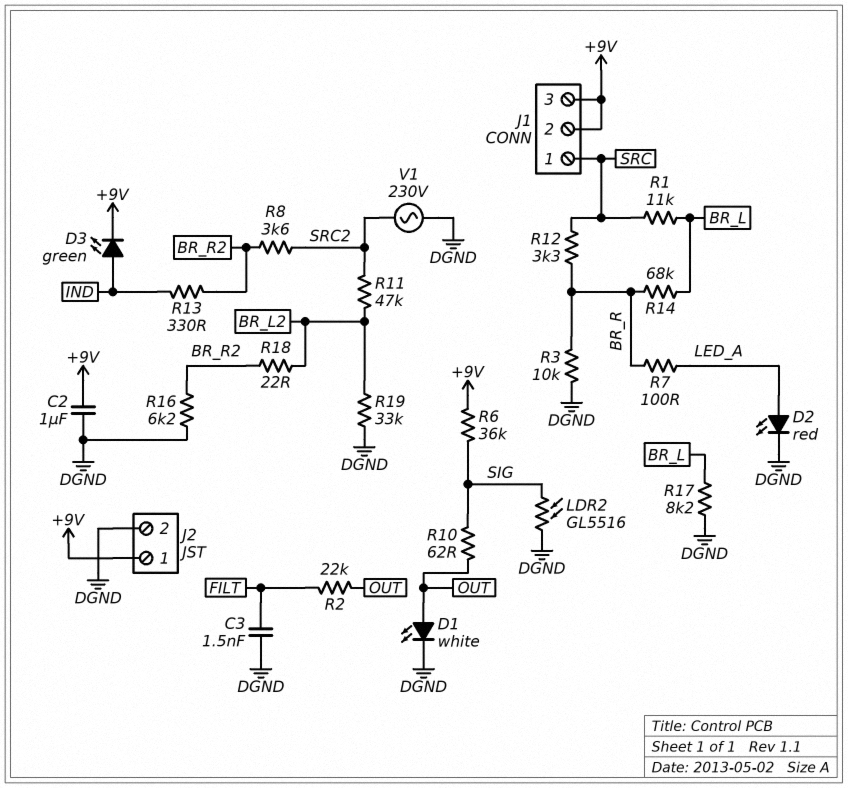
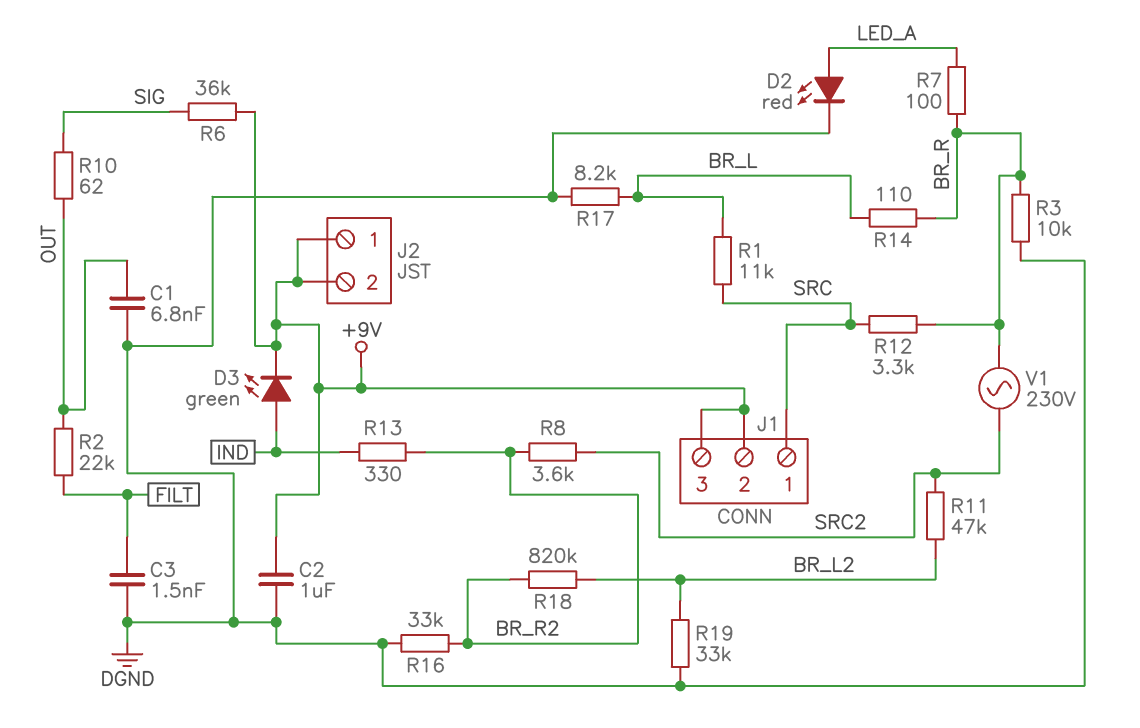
C1: none -> 6.8nF (DGND, OUT)
D1: LED white (A OUT, K DGND) -> none
J2 pin 2: DGND -> +9V
LDR2: GL5516 (DGND, SIG) -> none
R14: 68k (BR_L, BR_R) -> 110 (BR_L, BR_R)
R16: 6.2k (BR_R2, DGND) -> 33k (BR_R2, DGND)
R18: 22 (BR_L2, BR_R2) -> 820k (BR_L2, BR_R2)
V1: AC 230V (DGND, SRC2) -> AC 230V (BR_R, SRC2)

